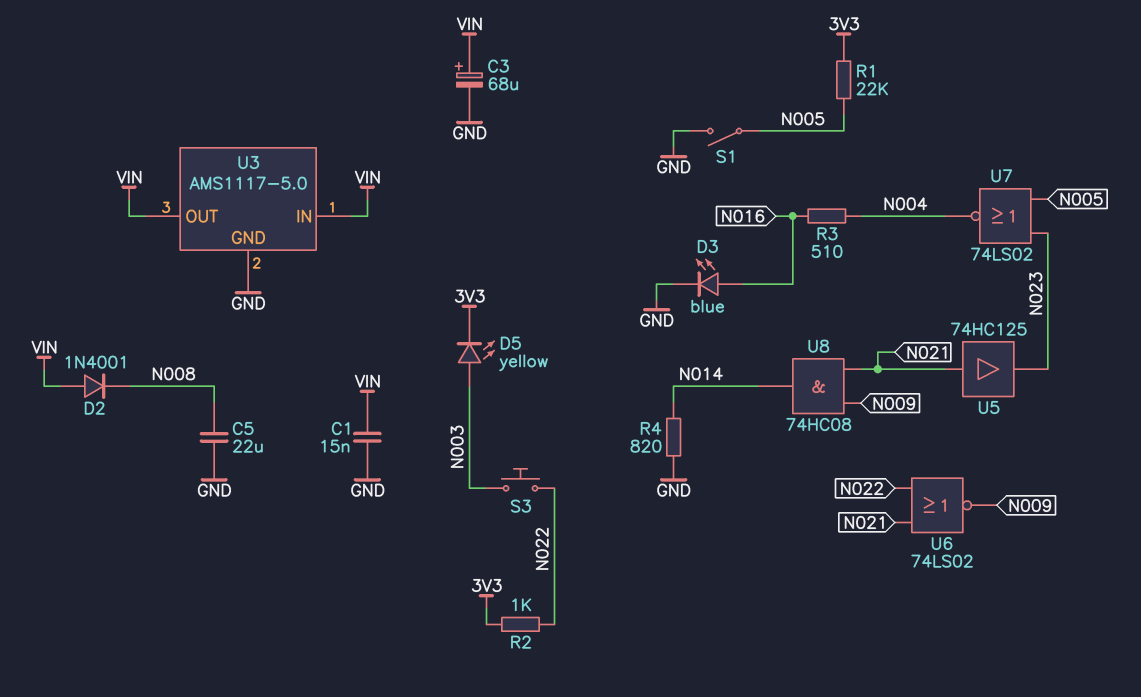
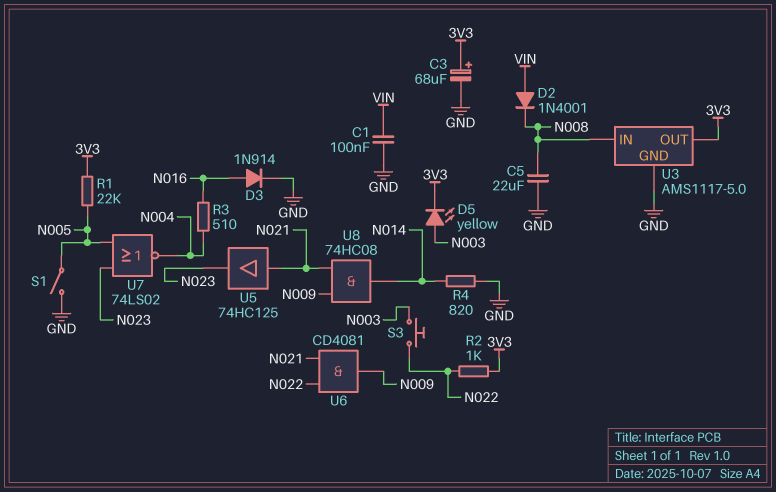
C1: 15nF (GND, VIN) -> 100nF (GND, VIN)
C3: 68uF (plus VIN, minus GND) -> 68uF (plus 3V3, minus GND)
D3: LED blue (A N016, K GND) -> diode 1N914 (A N016, K GND)
U3 pin IN: VIN -> N008
U3 pin OUT: VIN -> 3V3
U6: NOR 74LS02 (in N021, in N022, out N009) -> AND CD4081 (in N021, in N022, out N009)

